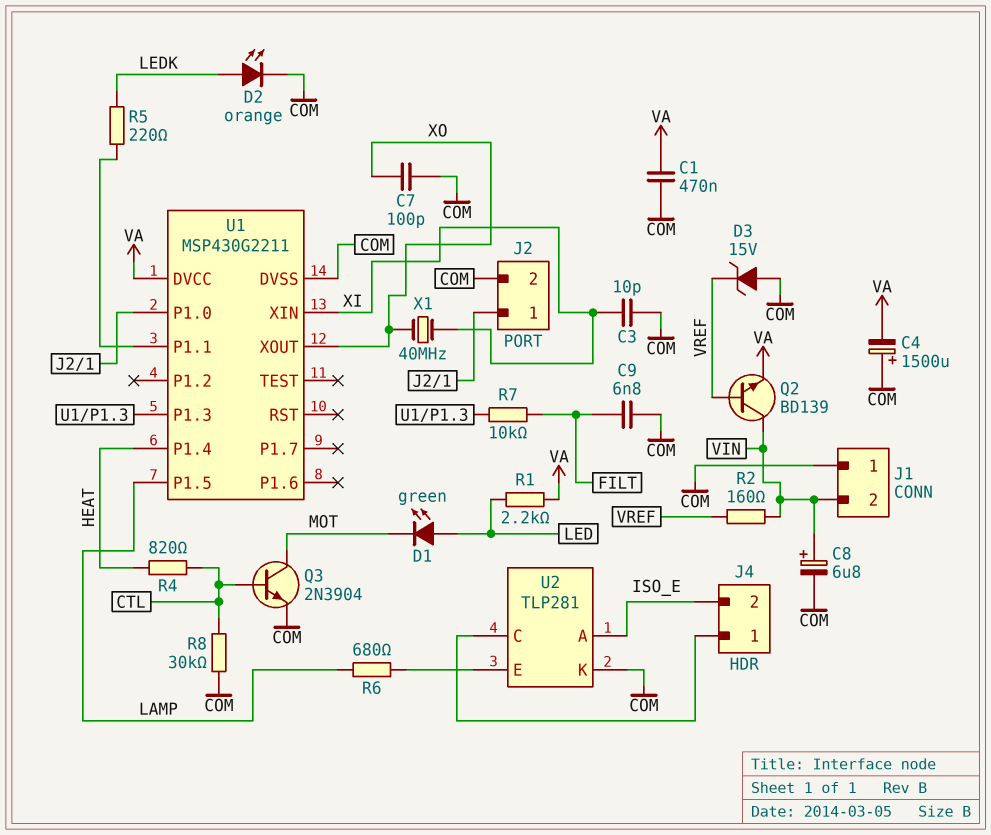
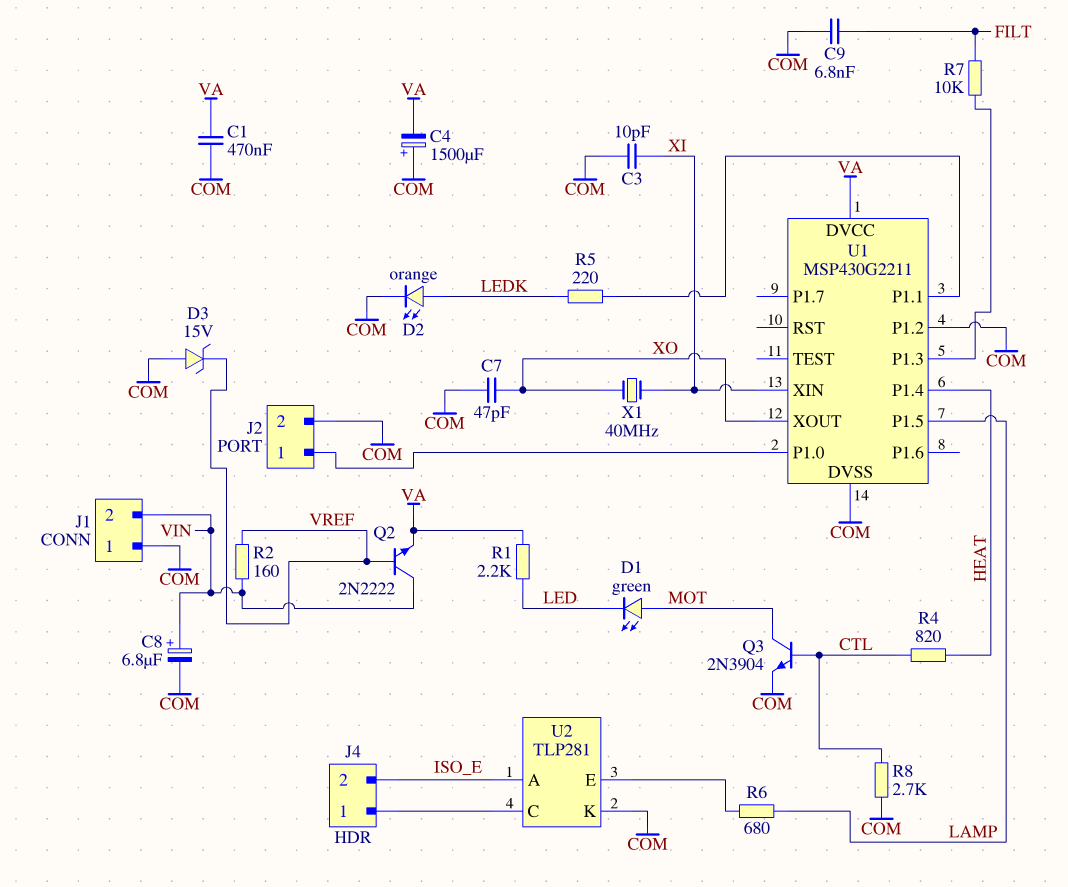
C7: 100pF (COM, XO) -> 47pF (COM, XO)
D1: LED green (A LED, K MOT) -> LED green (A MOT, K LED)
Q2: NPN BD139 (B VREF, C VIN, E VA) -> NPN 2N2222 (B VREF, C VIN, E VA)
R8: 30k (COM, CTL) -> 2.7k (COM, CTL)
U1 pin P1.2: none -> COM

